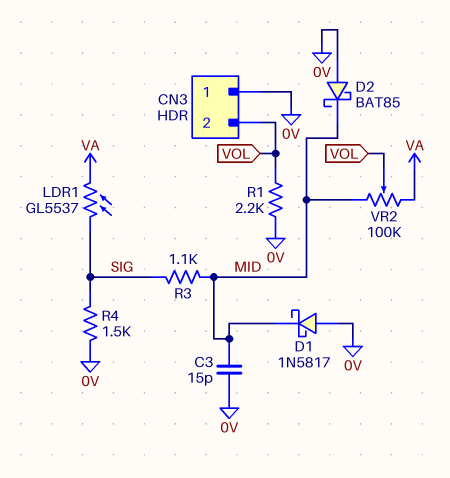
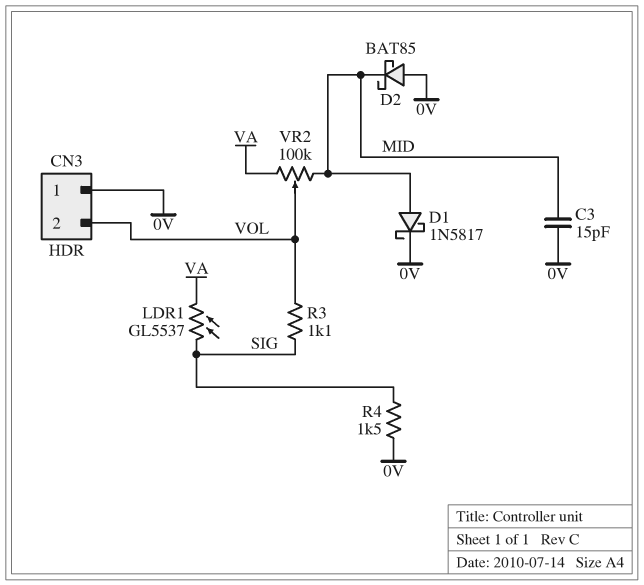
D1: schottky 1N5817 (A 0V, K MID) -> schottky 1N5817 (A MID, K 0V)
R1: 2.2k (0V, VOL) -> none
R3: 1.1k (MID, SIG) -> 1.1k (SIG, VOL)

